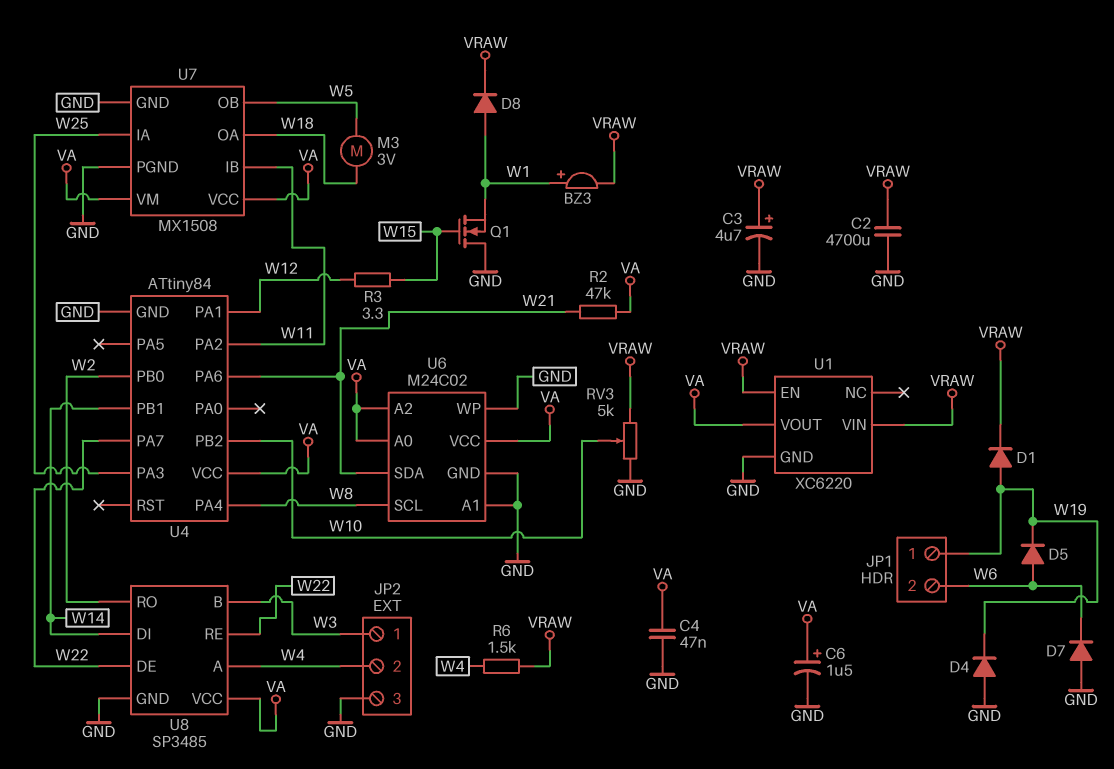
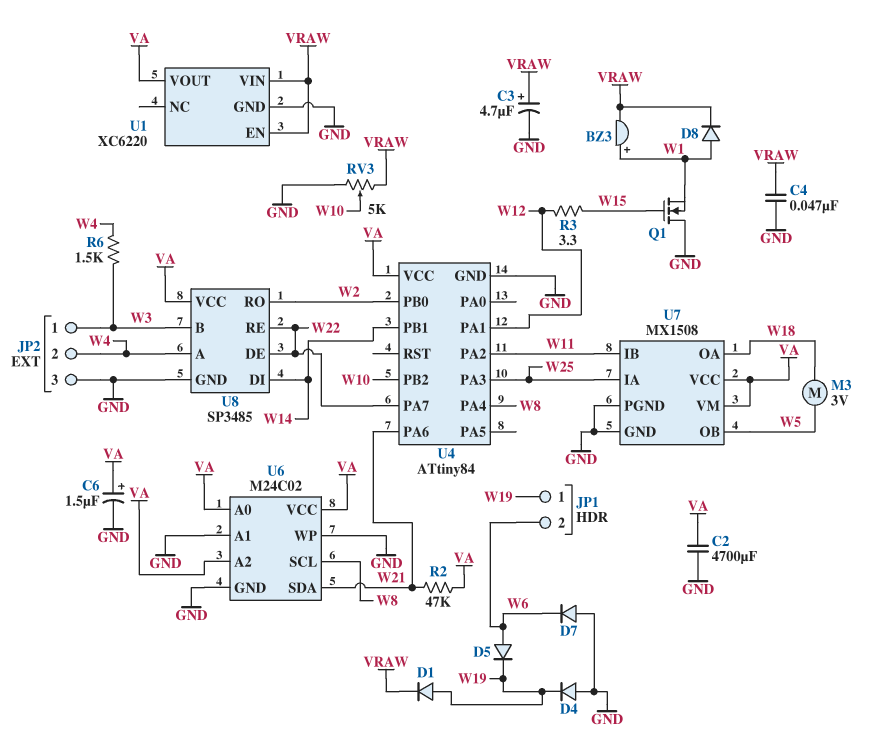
C2: 4700uF (GND, VRAW) -> 4700uF (GND, VA)
C4: 47nF (GND, VA) -> 47nF (GND, VRAW)
R6: 1.5k (VRAW, W4) -> 1.5k (W3, W4)

